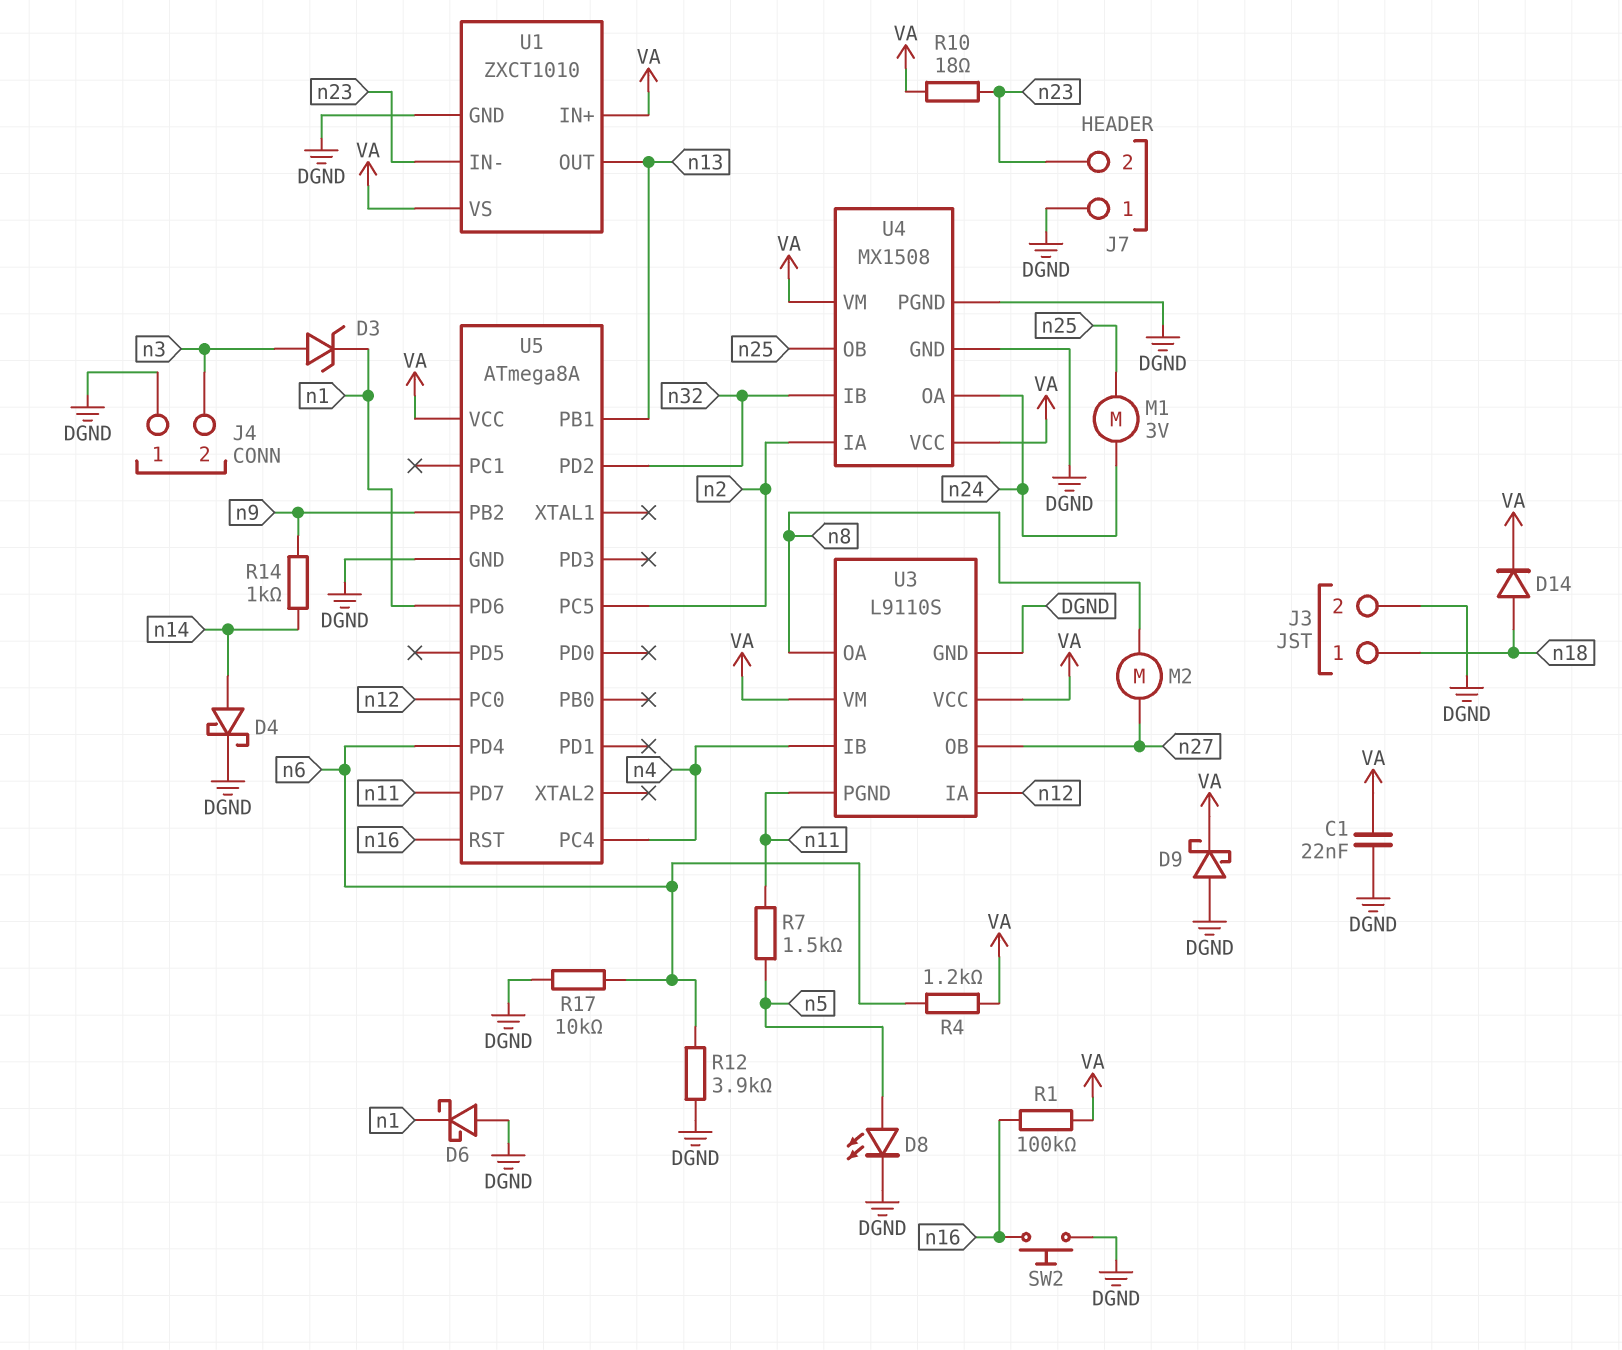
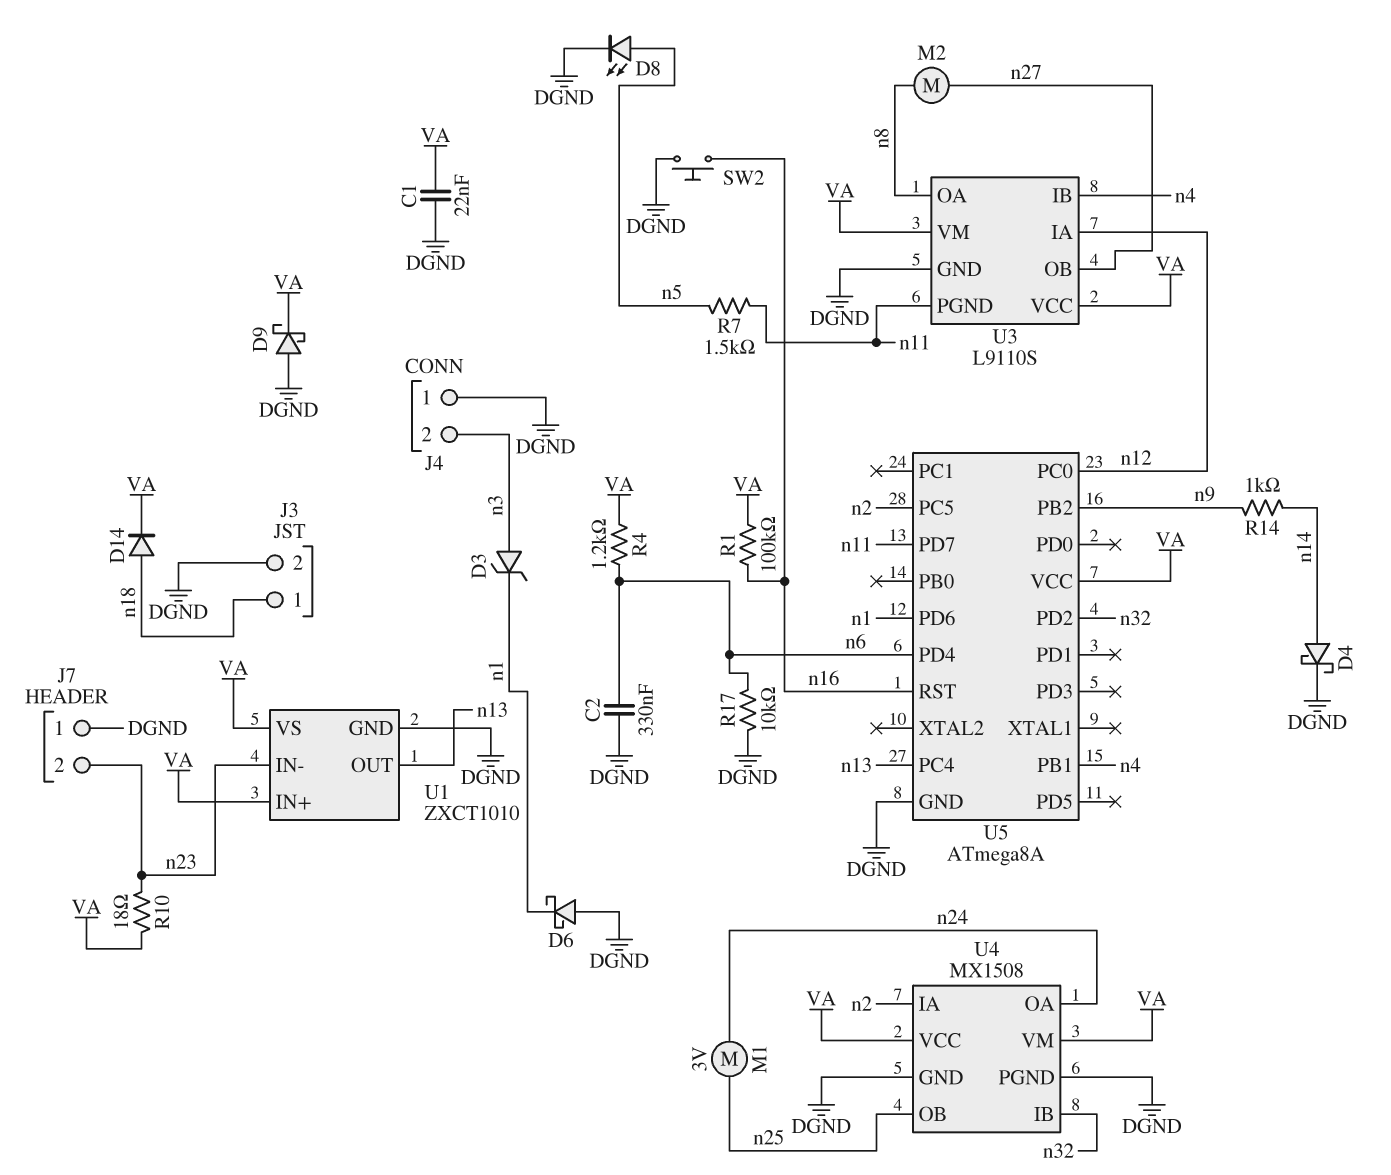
C2: none -> 330nF (DGND, n6)
R12: 3.9k (DGND, n6) -> none
U5 pin PB1: n13 -> n4
U5 pin PC4: n4 -> n13

